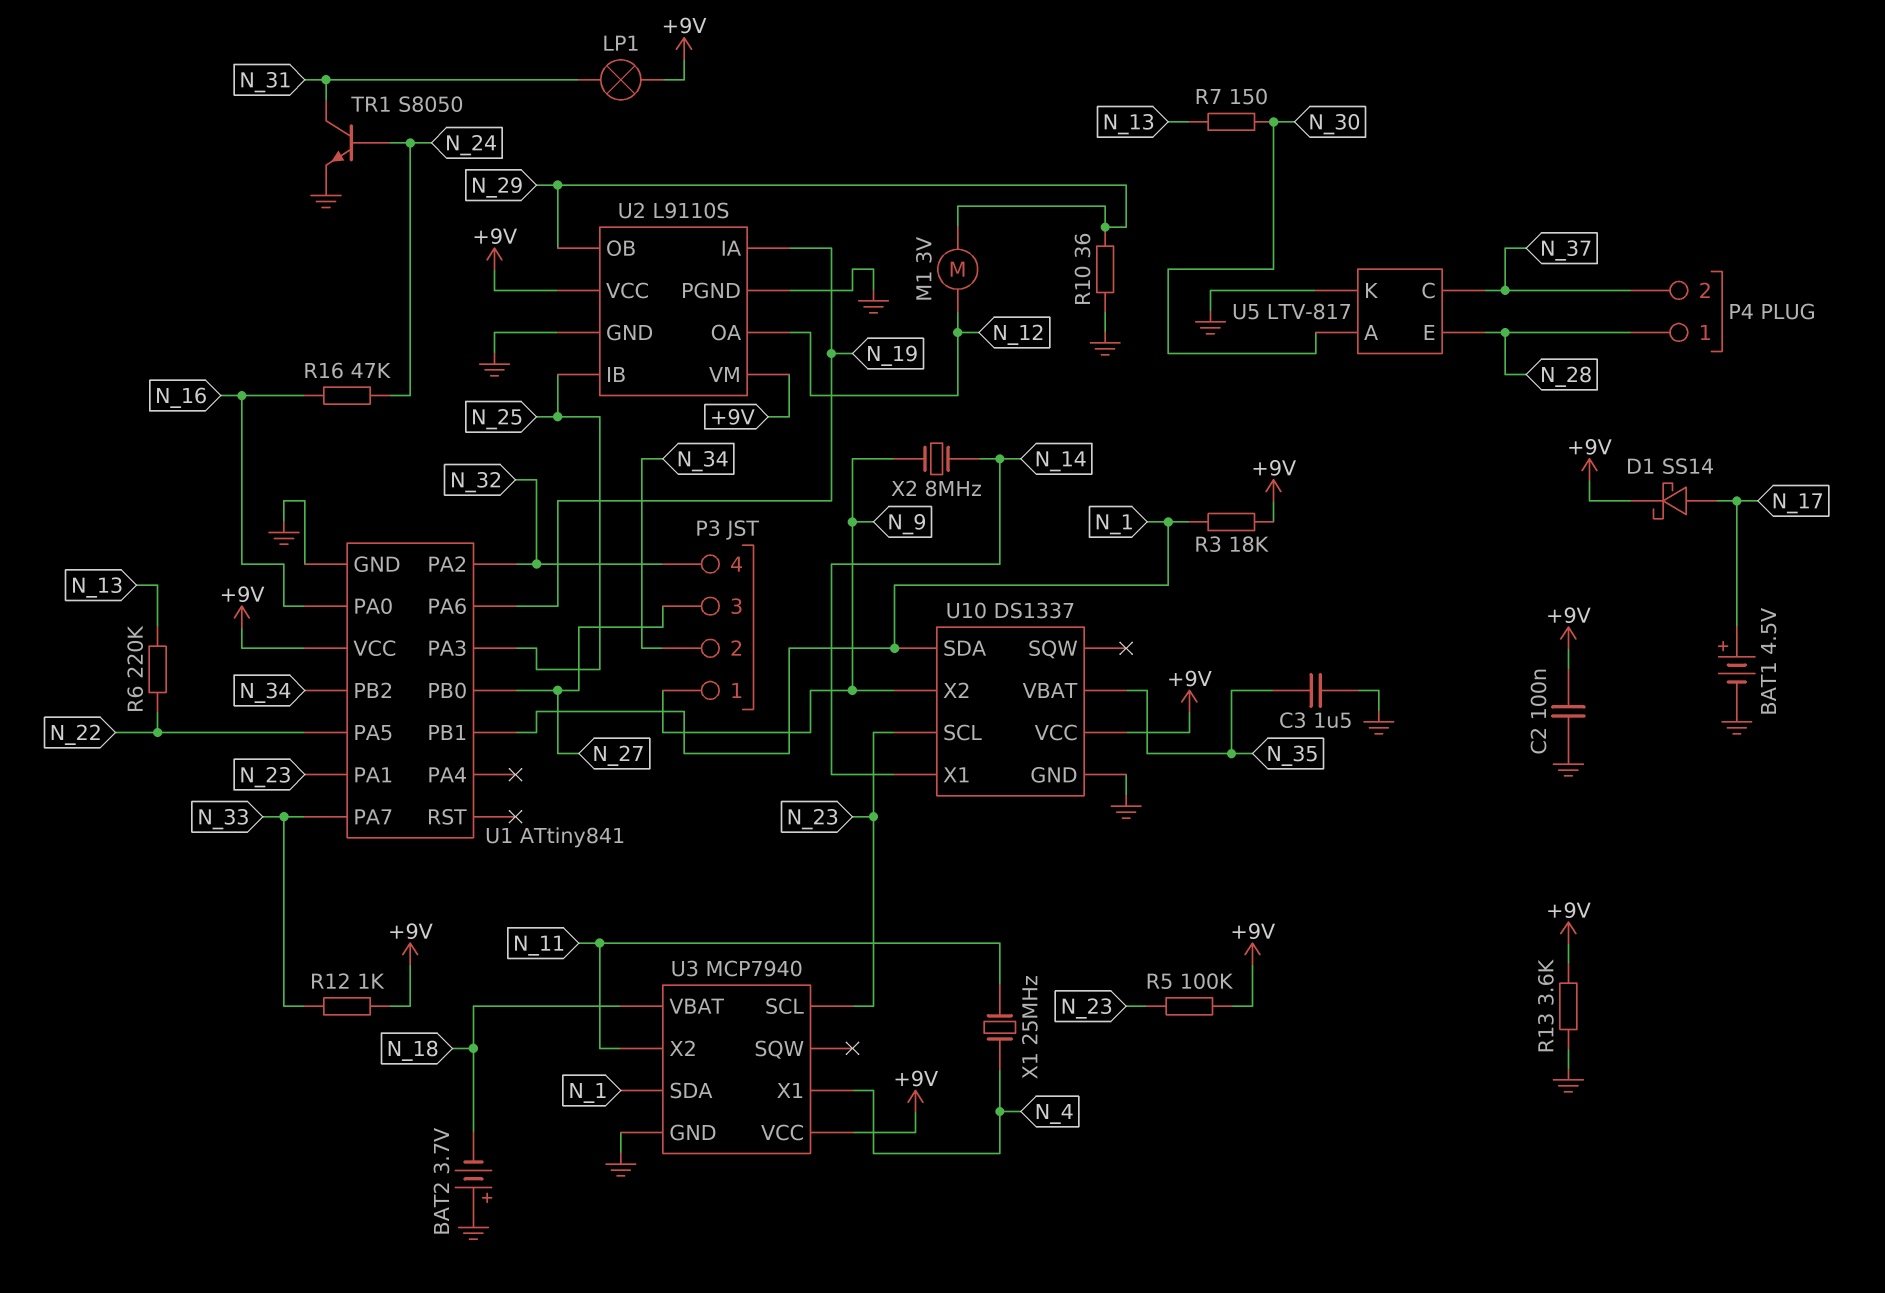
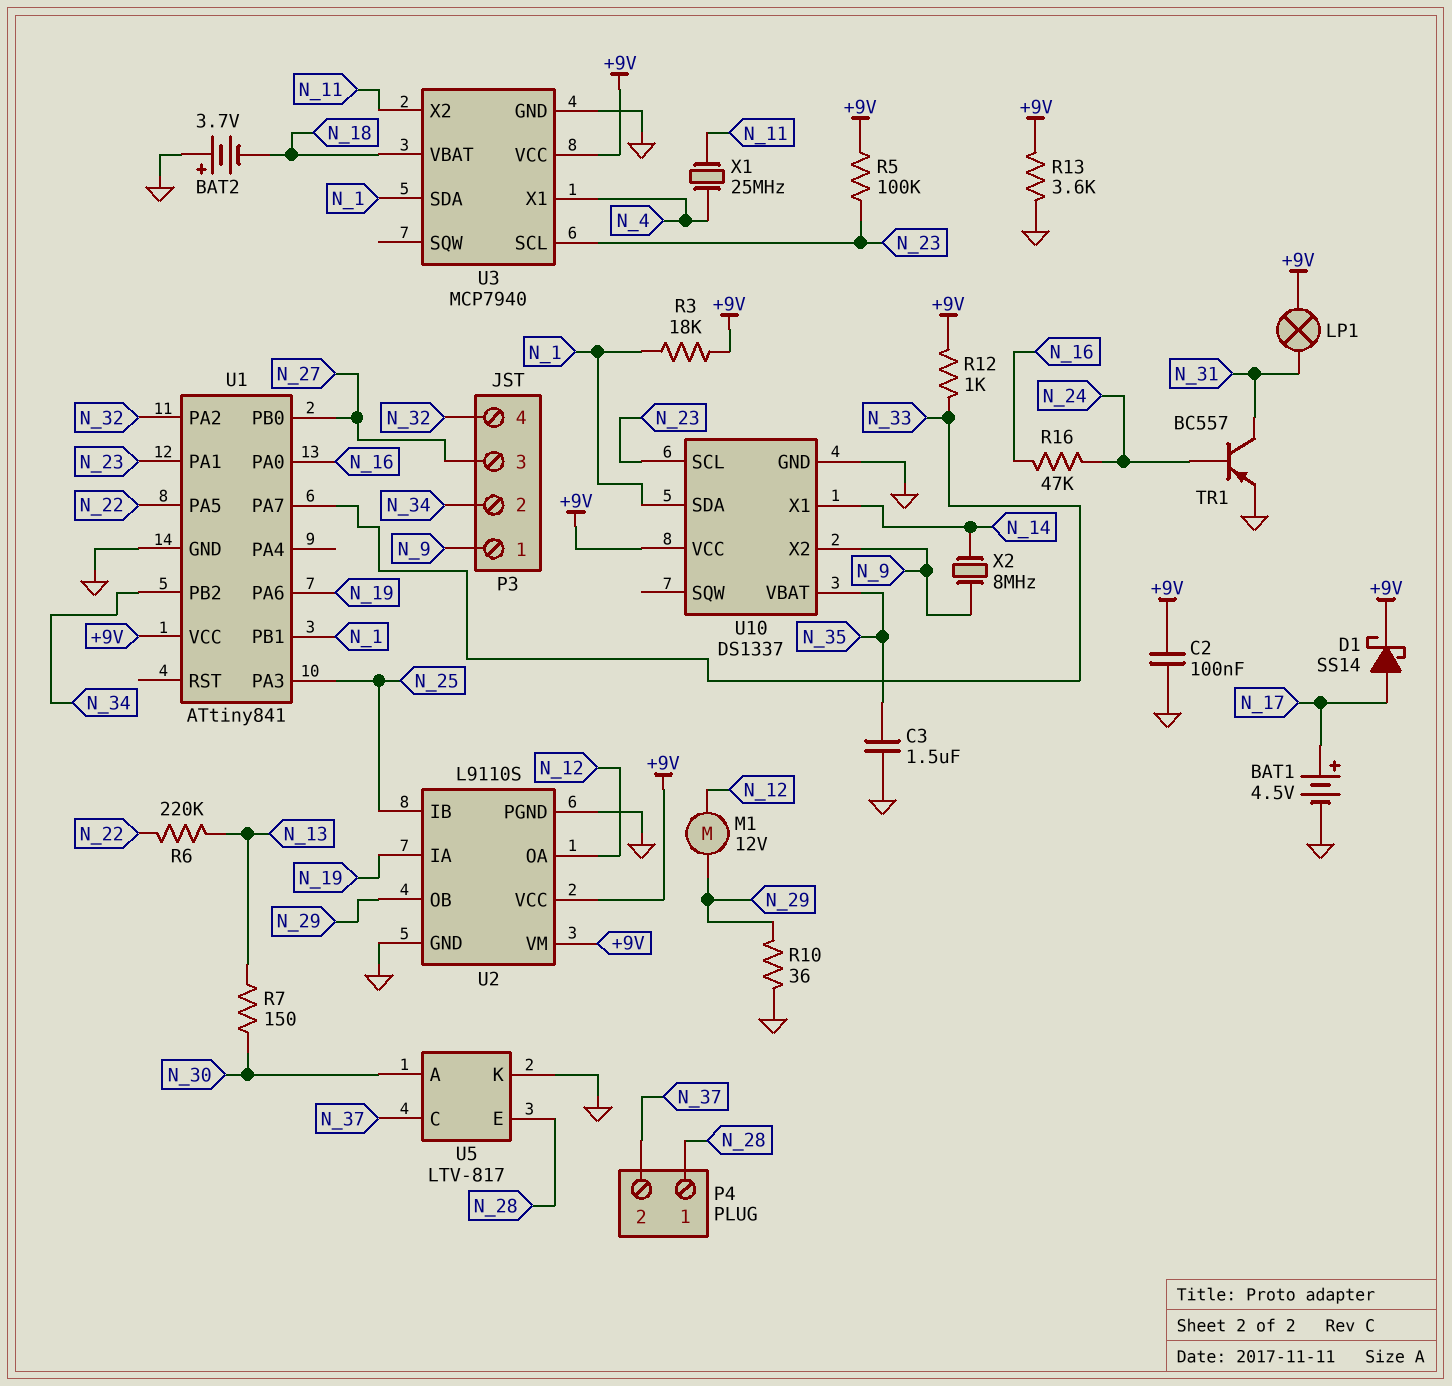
M1: motor 3V (N_12, N_29) -> motor 12V (N_12, N_29)
TR1: NPN S8050 (B N_24, C N_31, E GND) -> PNP BC557 (B N_24, C N_31, E GND)

